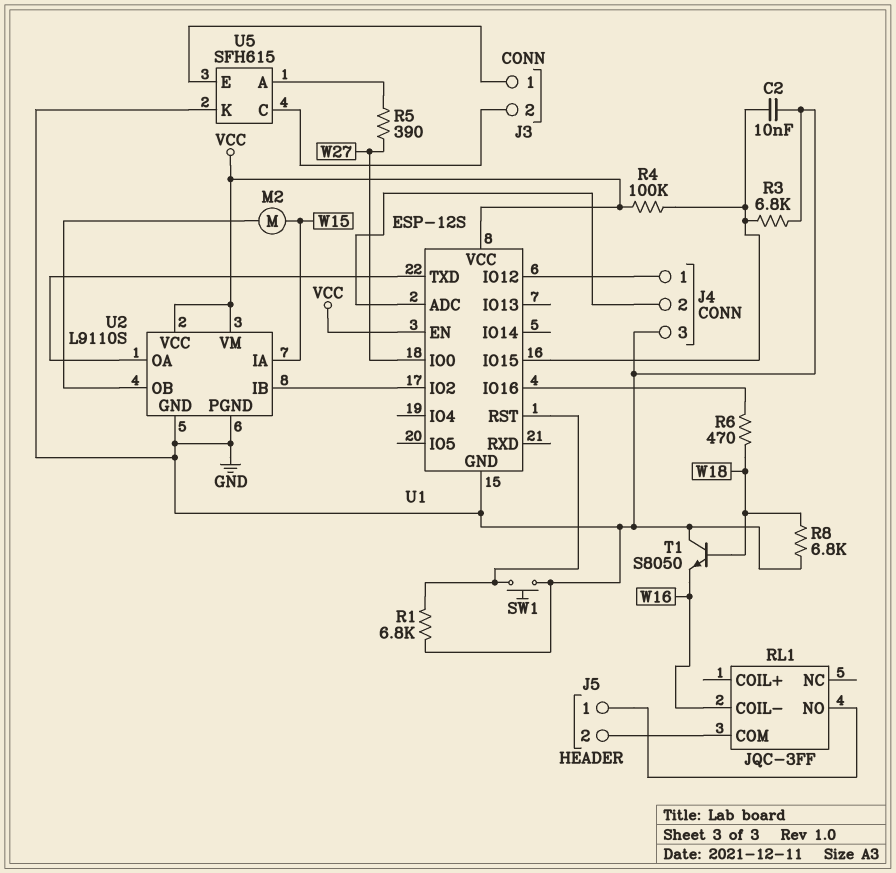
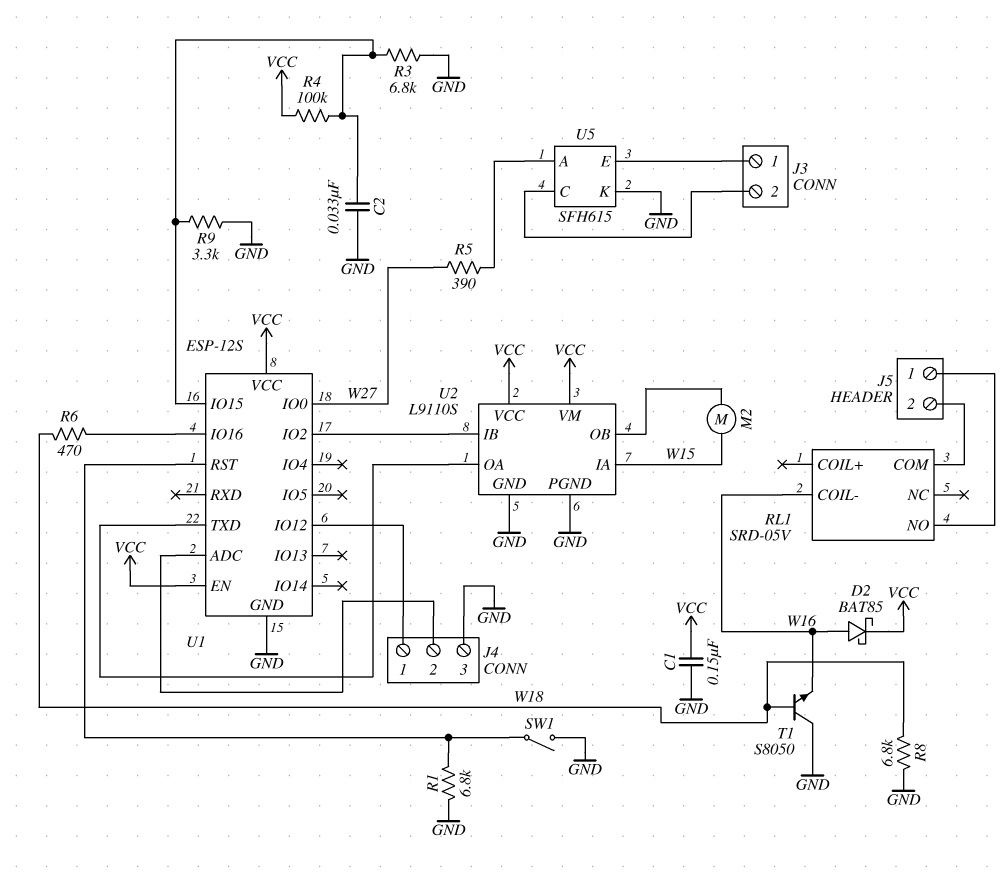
C1: none -> 150nF (GND, VCC)
C2: 10nF (GND, U1/IO15) -> 33nF (GND, U1/IO15)
D2: none -> schottky BAT85 (A W16, K VCC)
R9: none -> 3.3k (GND, U1/IO15)
RL1: JQC-3FF -> SRD-05V
SW1: button (GND, U1/RST) -> switch (GND, U1/RST)

